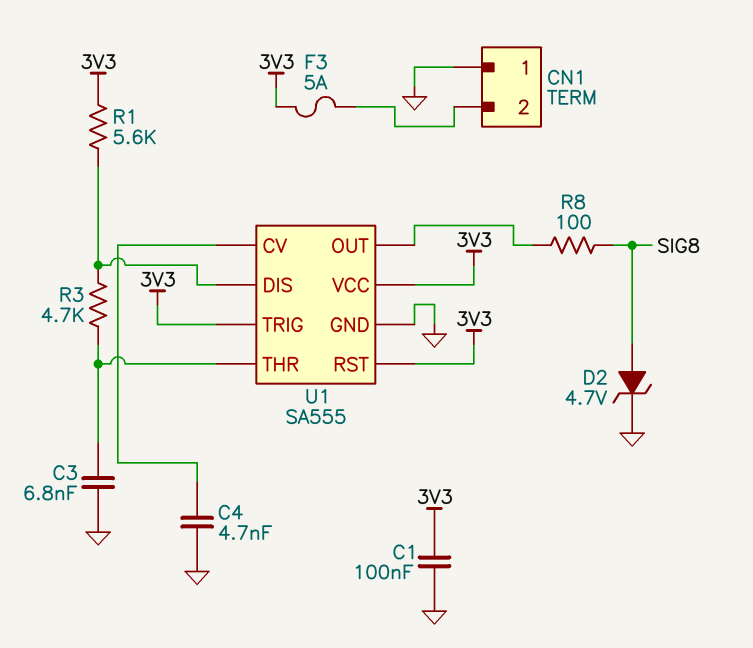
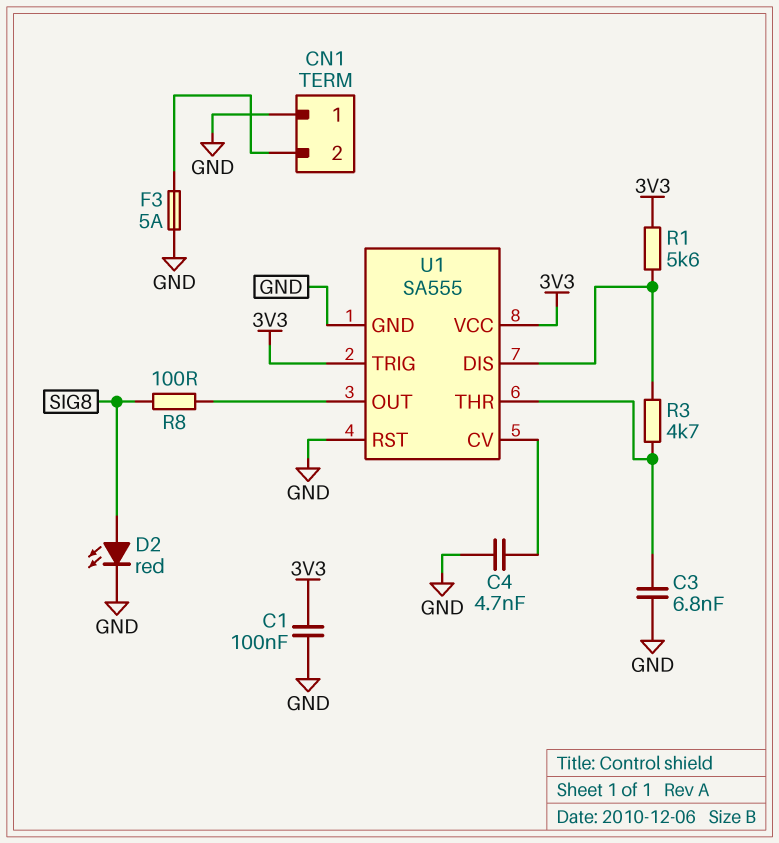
D2: zener 4.7V (A SIG8, K GND) -> LED red (A SIG8, K GND)
F3: 5A (3V3, CN1/2) -> 5A (CN1/2, GND)
U1 pin RST: 3V3 -> GND

